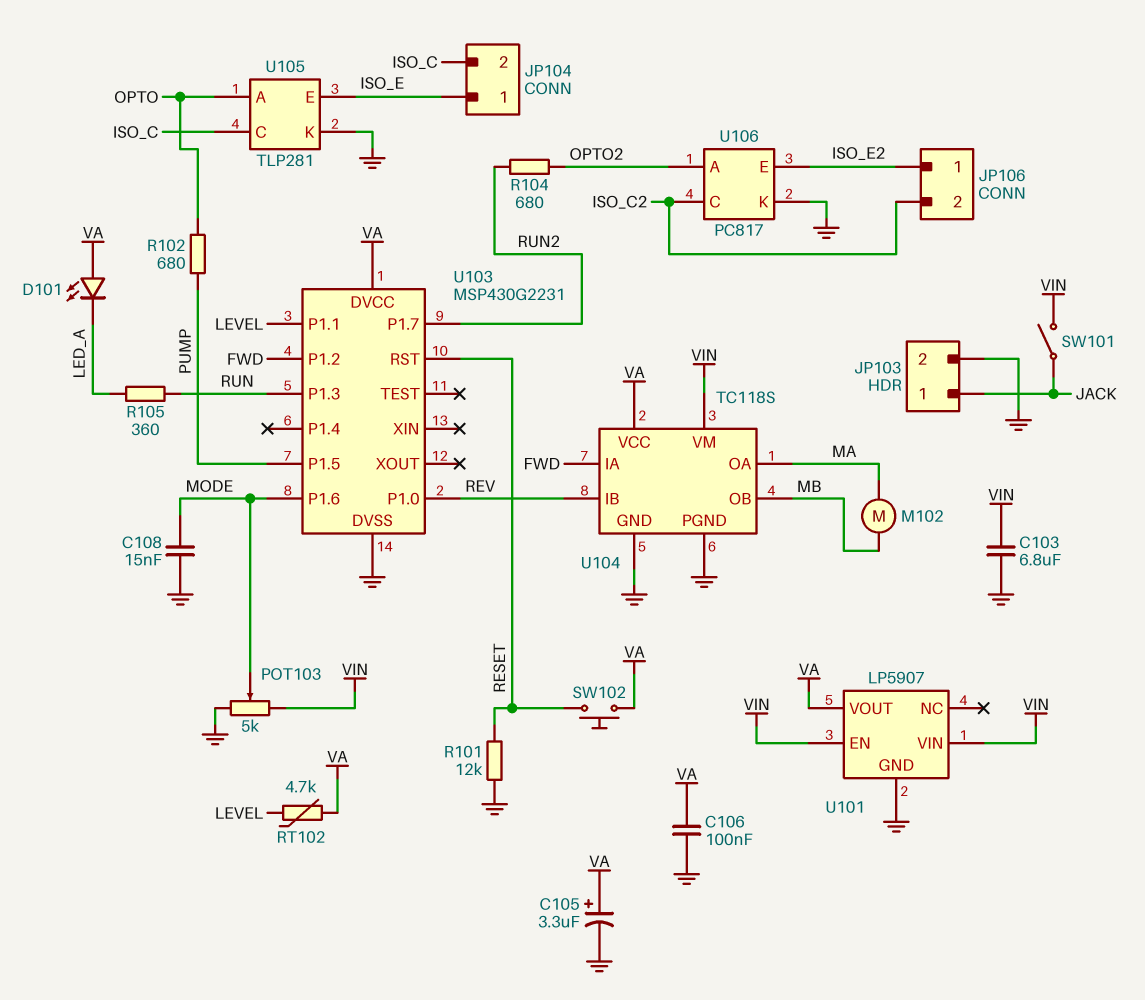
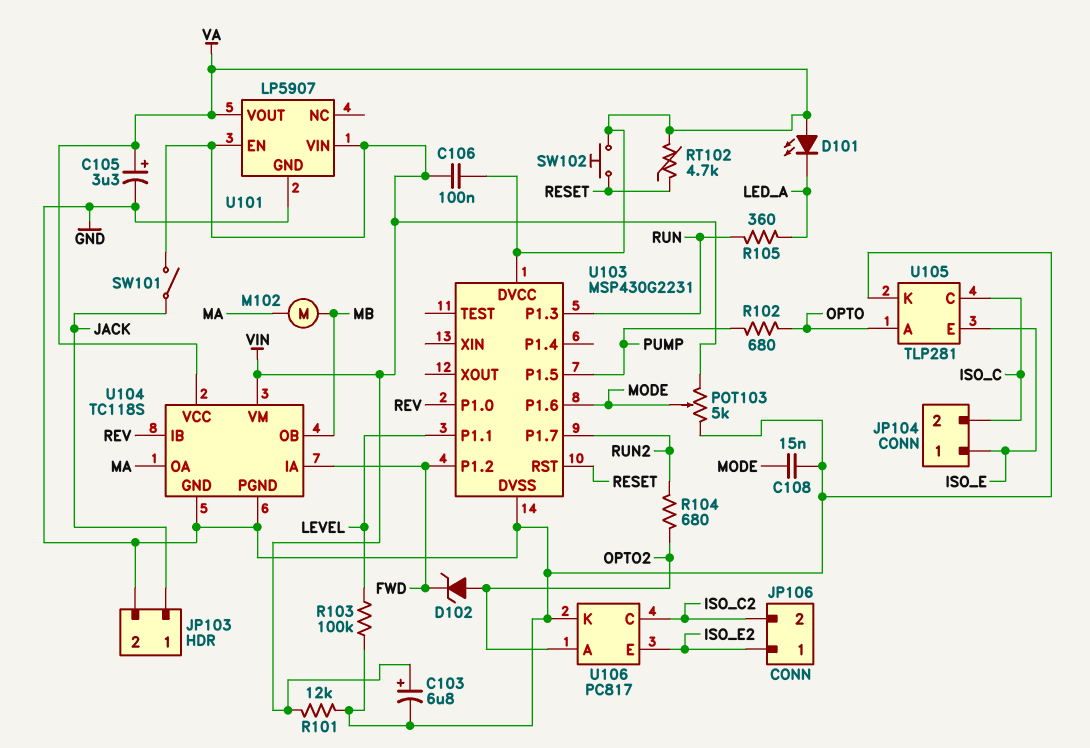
C103: 6.8uF (GND, VIN) -> 6.8uF (plus VIN, minus GND)
C106: 100nF (GND, VA) -> 100nF (VA, VIN)
D102: none -> zener (A OPTO2, K FWD)
R101: 12k (GND, RESET) -> 12k (GND, VIN)
R103: none -> 100k (GND, LEVEL)
RT102: 4.7k (LEVEL, VA) -> 4.7k (RESET, VA)

